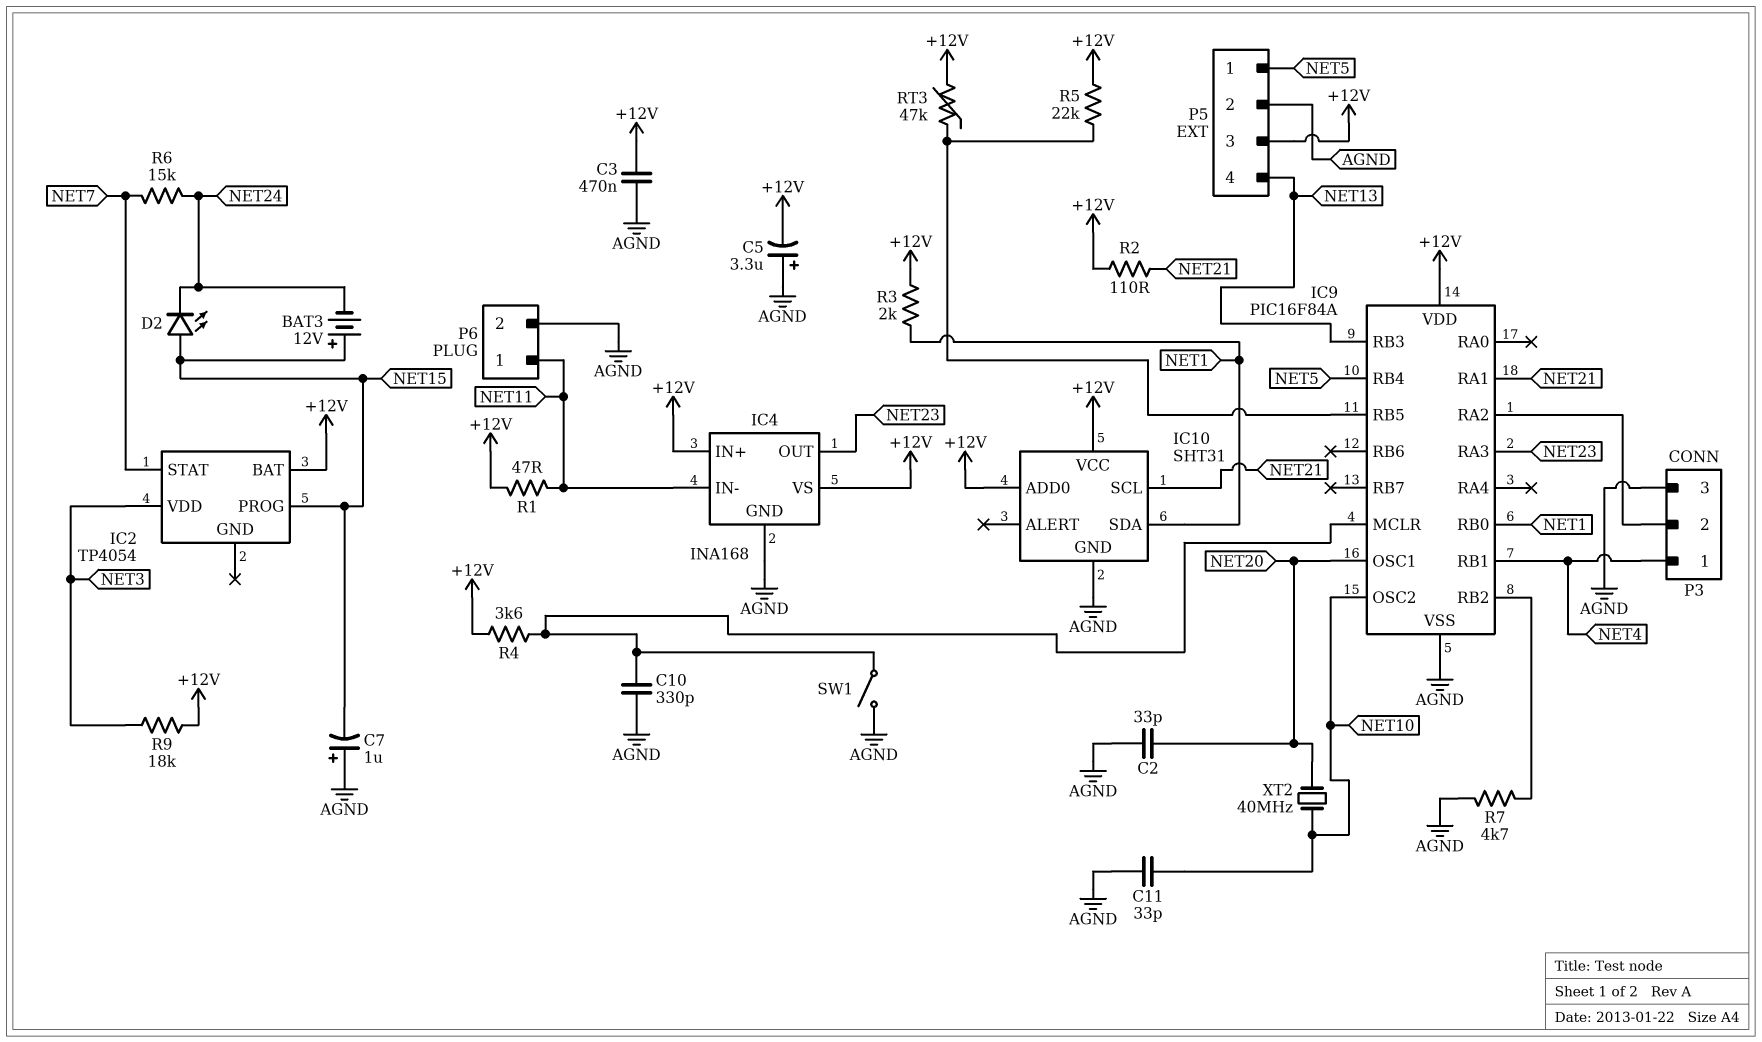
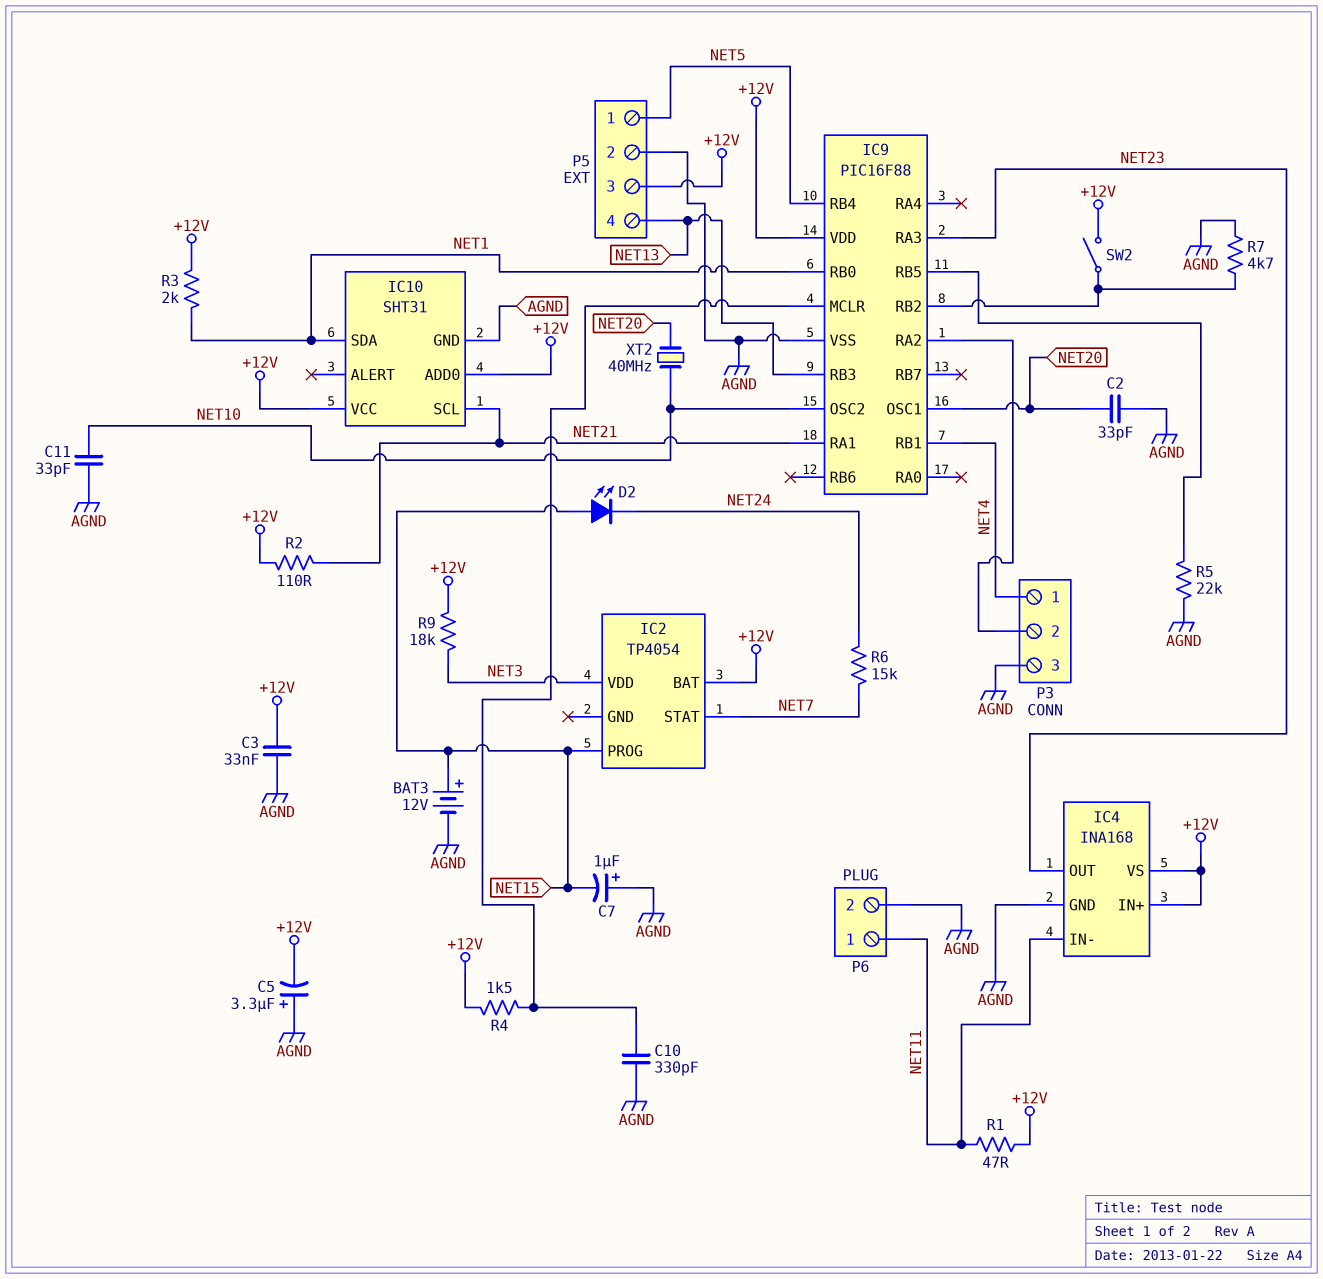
BAT3: 12V (plus NET15, minus NET24) -> 12V (plus NET15, minus AGND)
C3: 470nF (+12V, AGND) -> 33nF (+12V, AGND)
IC9: PIC16F84A -> PIC16F88
R4: 3.6k (+12V, IC9/MCLR) -> 1.5k (+12V, IC9/MCLR)
R5: 22k (+12V, IC9/RB5) -> 22k (AGND, IC9/RB5)
RT3: 47k (+12V, IC9/RB5) -> none
SW1: switch (AGND, IC9/MCLR) -> none
SW2: none -> switch (+12V, IC9/RB2)

